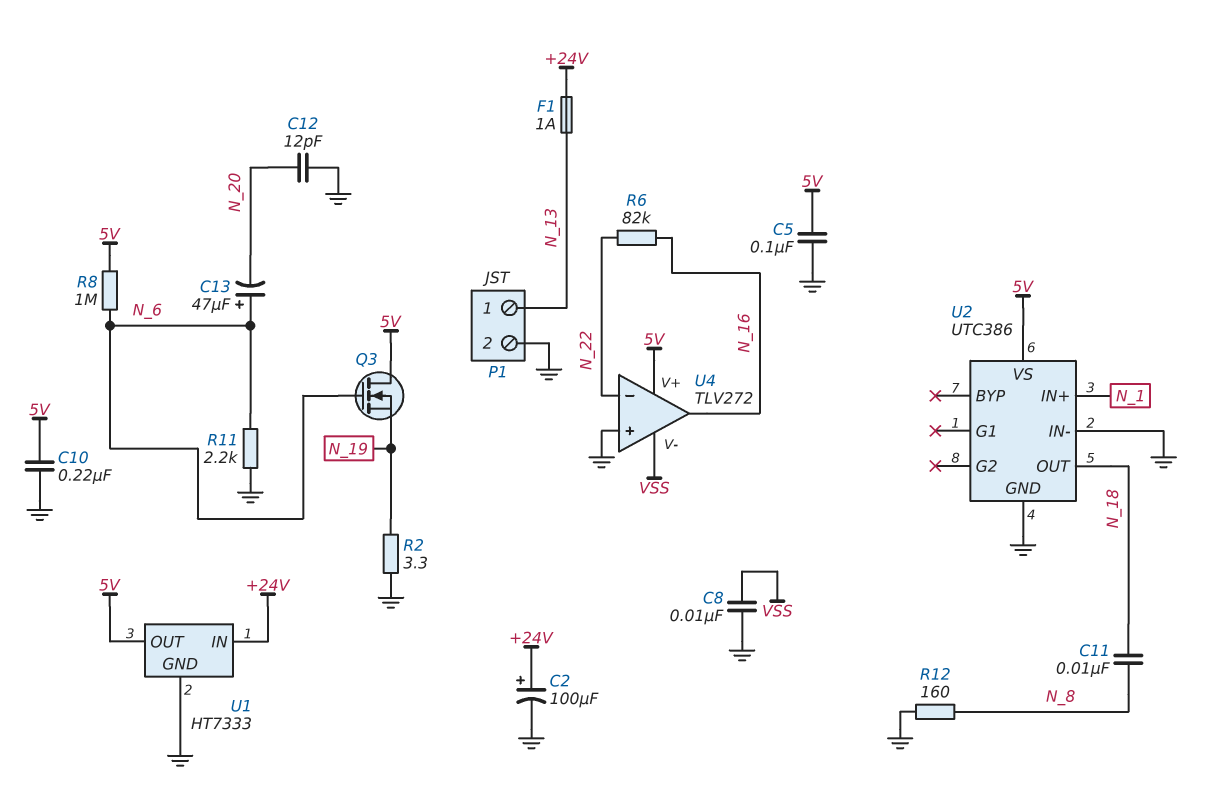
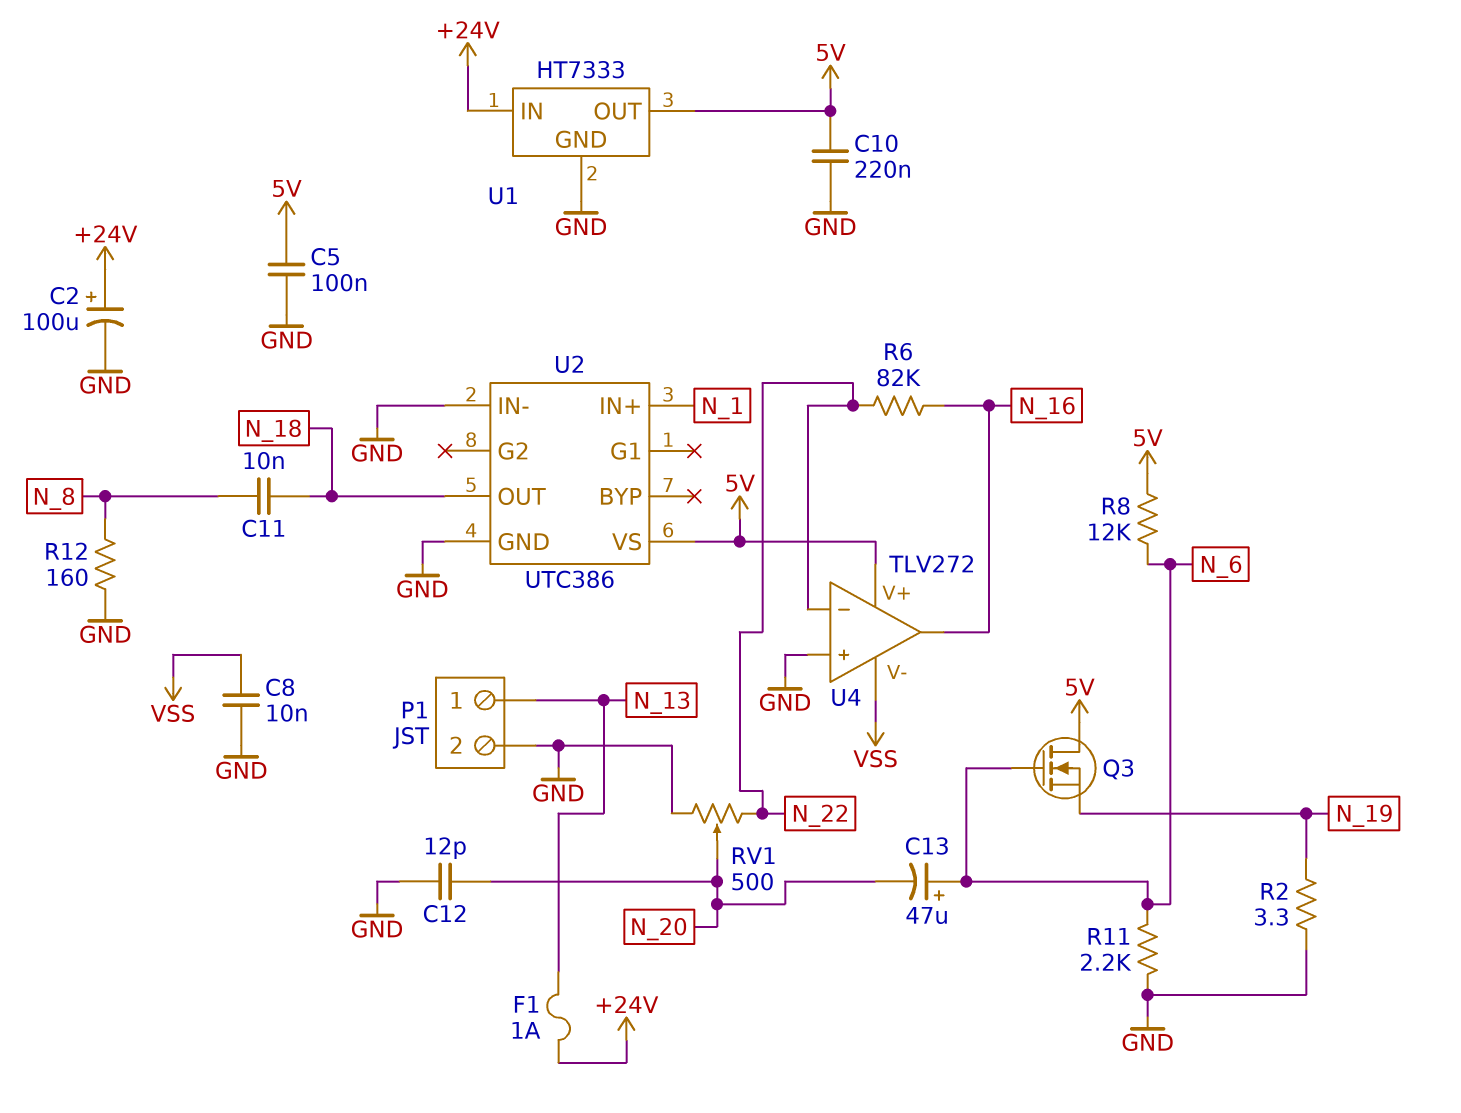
R8: 1M (5V, N_6) -> 12k (5V, N_6)
RV1: none -> 500 (GND, N_22, wiper N_20)

